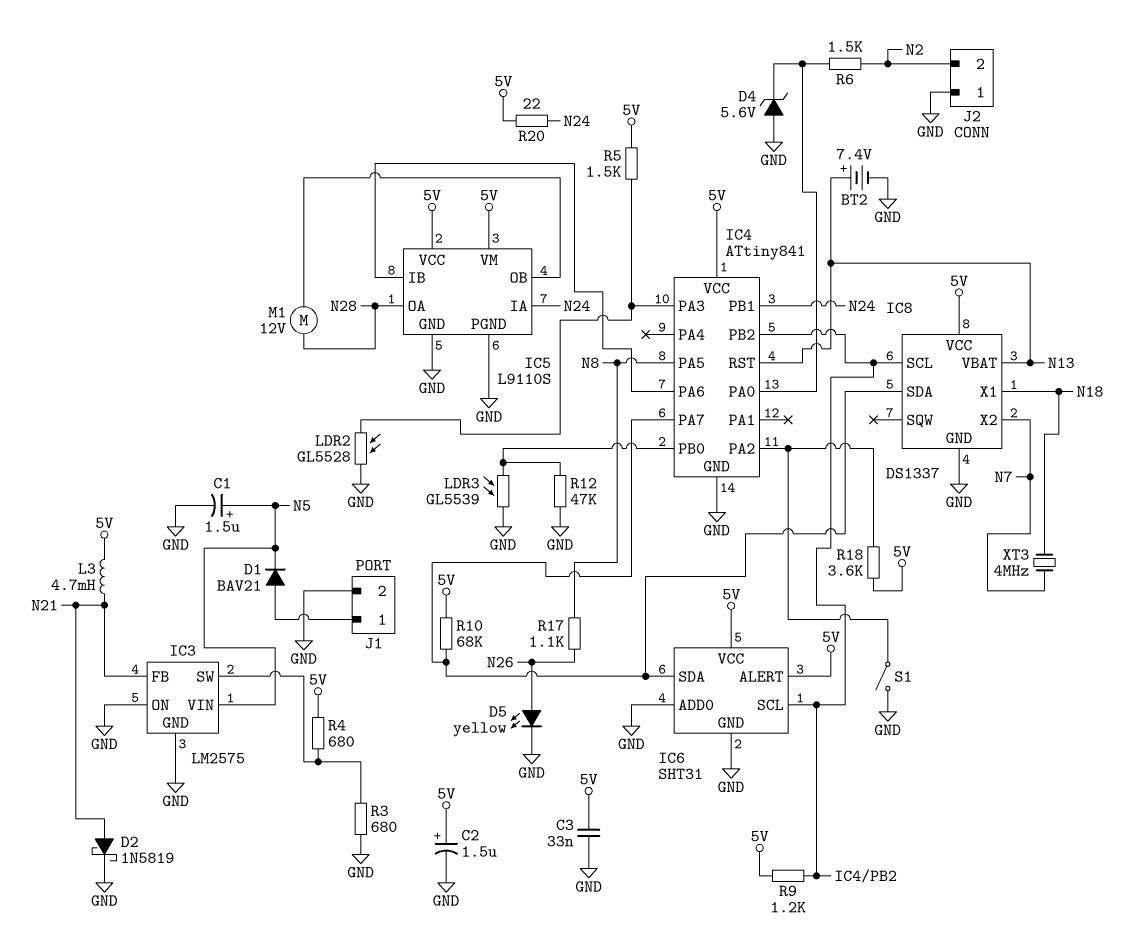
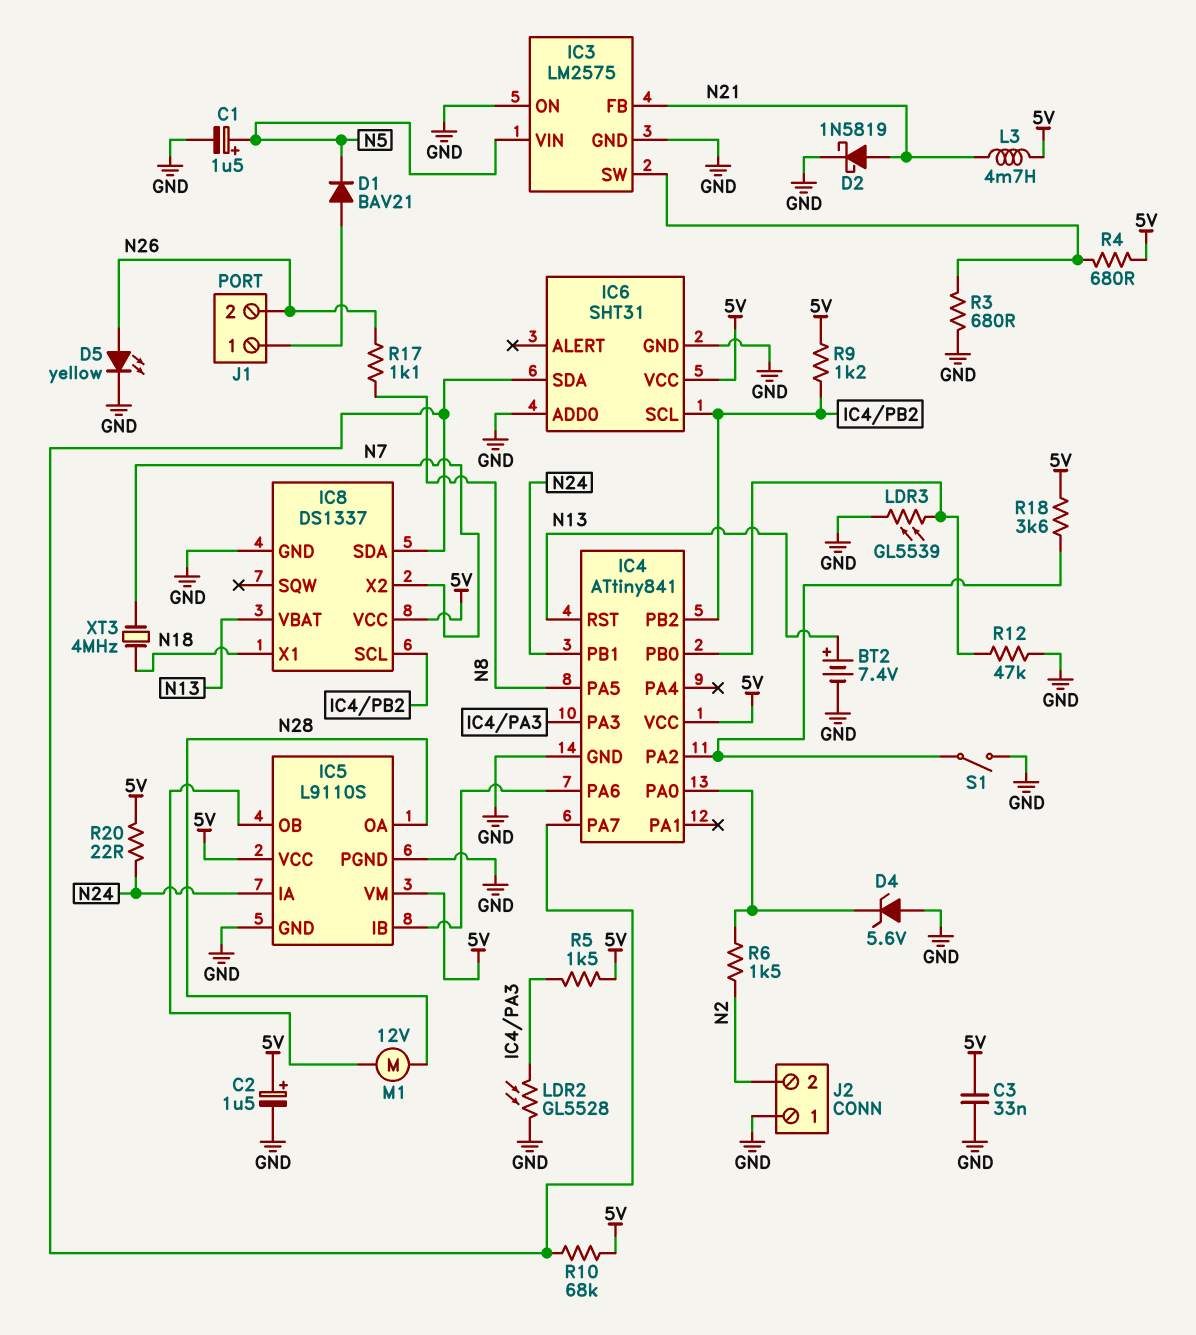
IC6 pin ALERT: 5V -> none
J1 pin 2: GND -> N26

